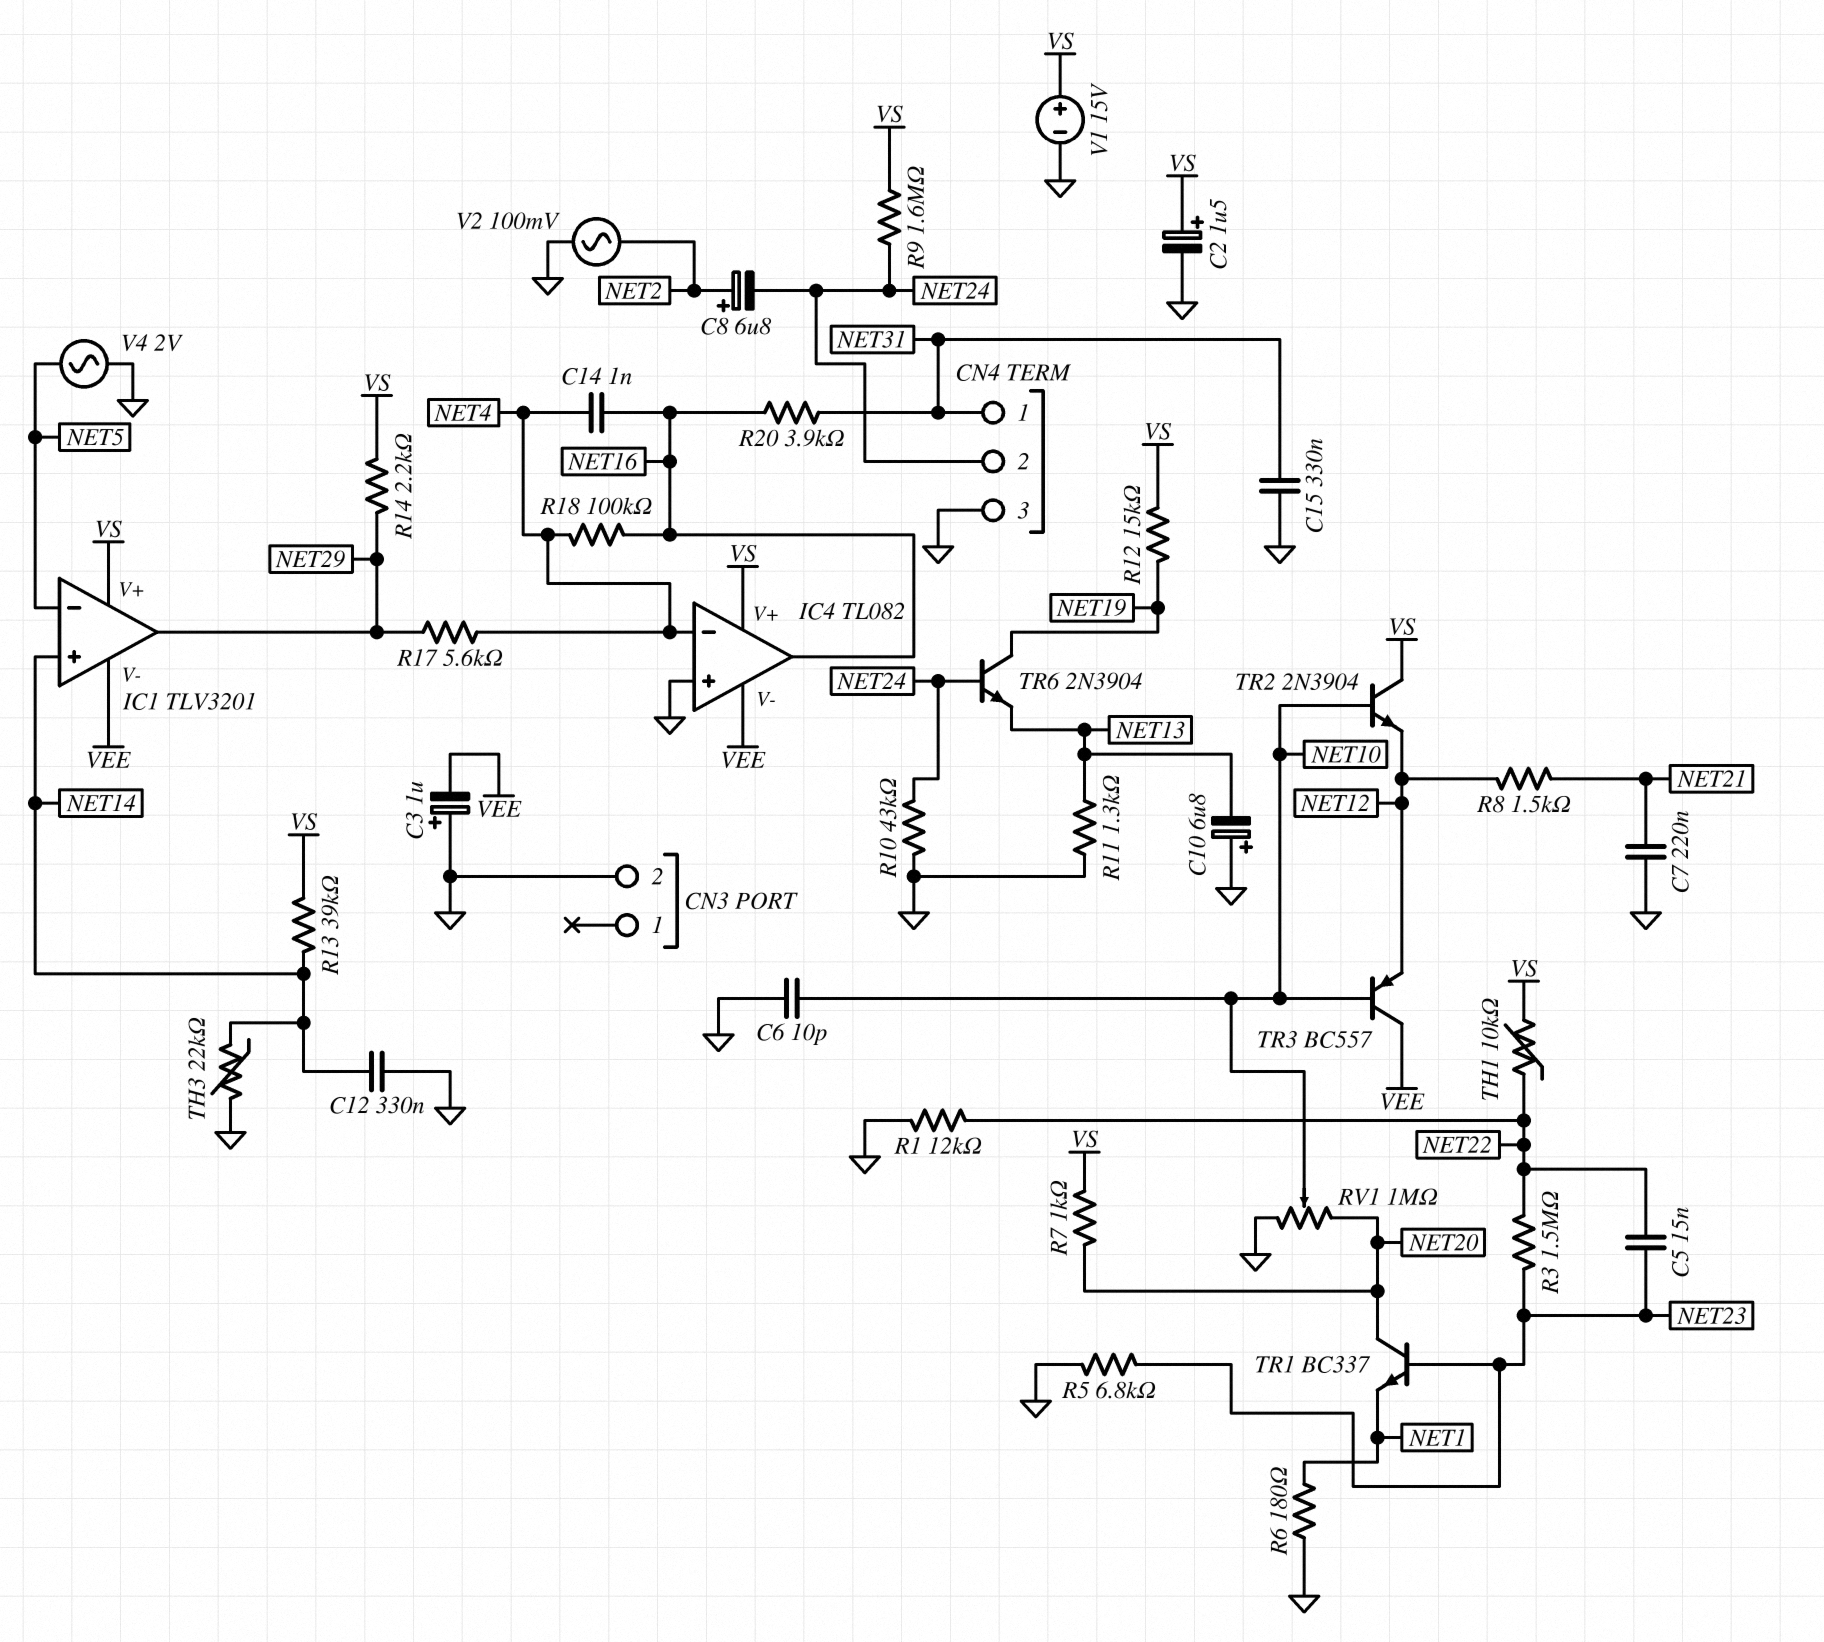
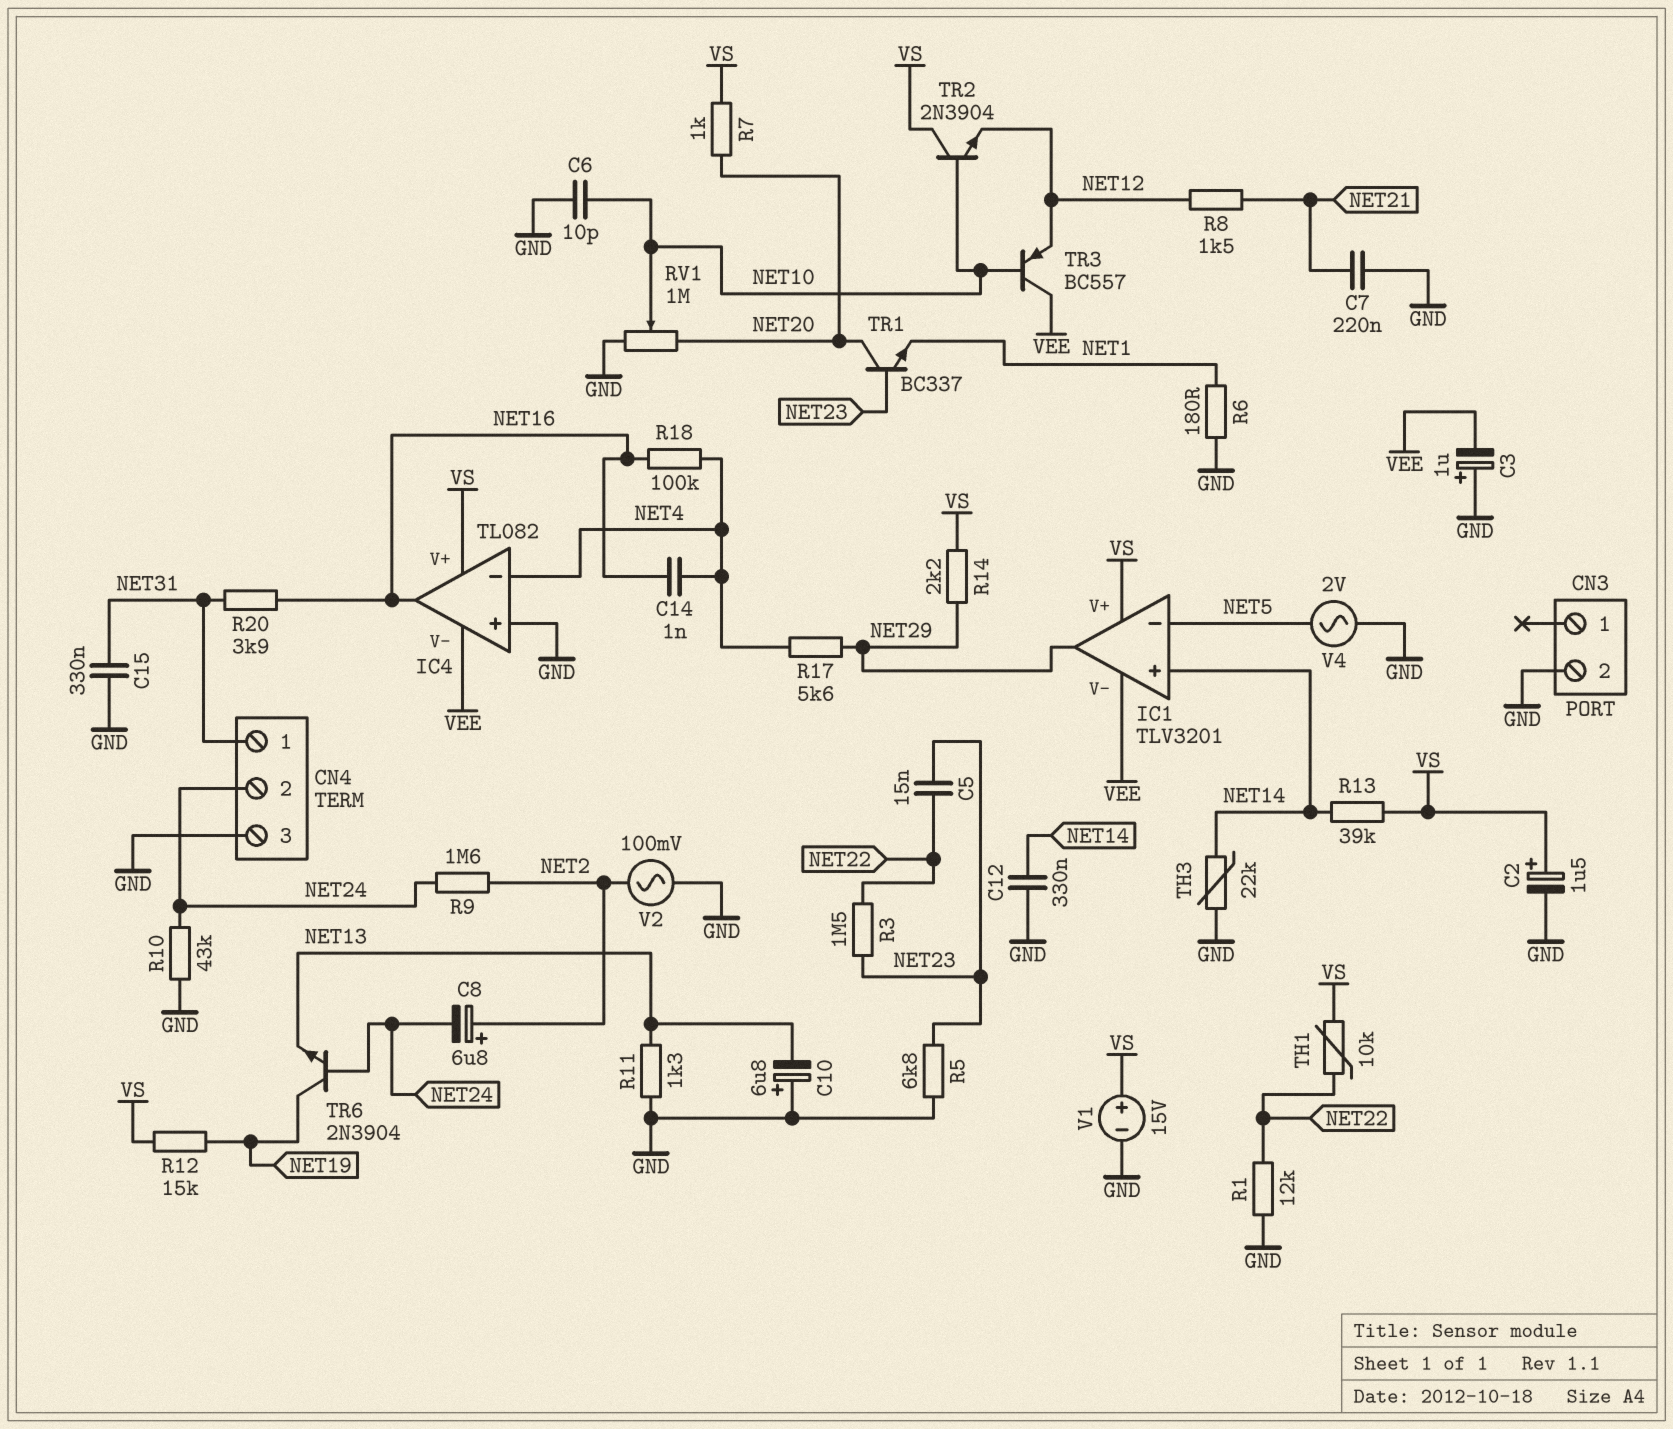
R9: 1.6M (NET24, VS) -> 1.6M (NET2, NET24)

